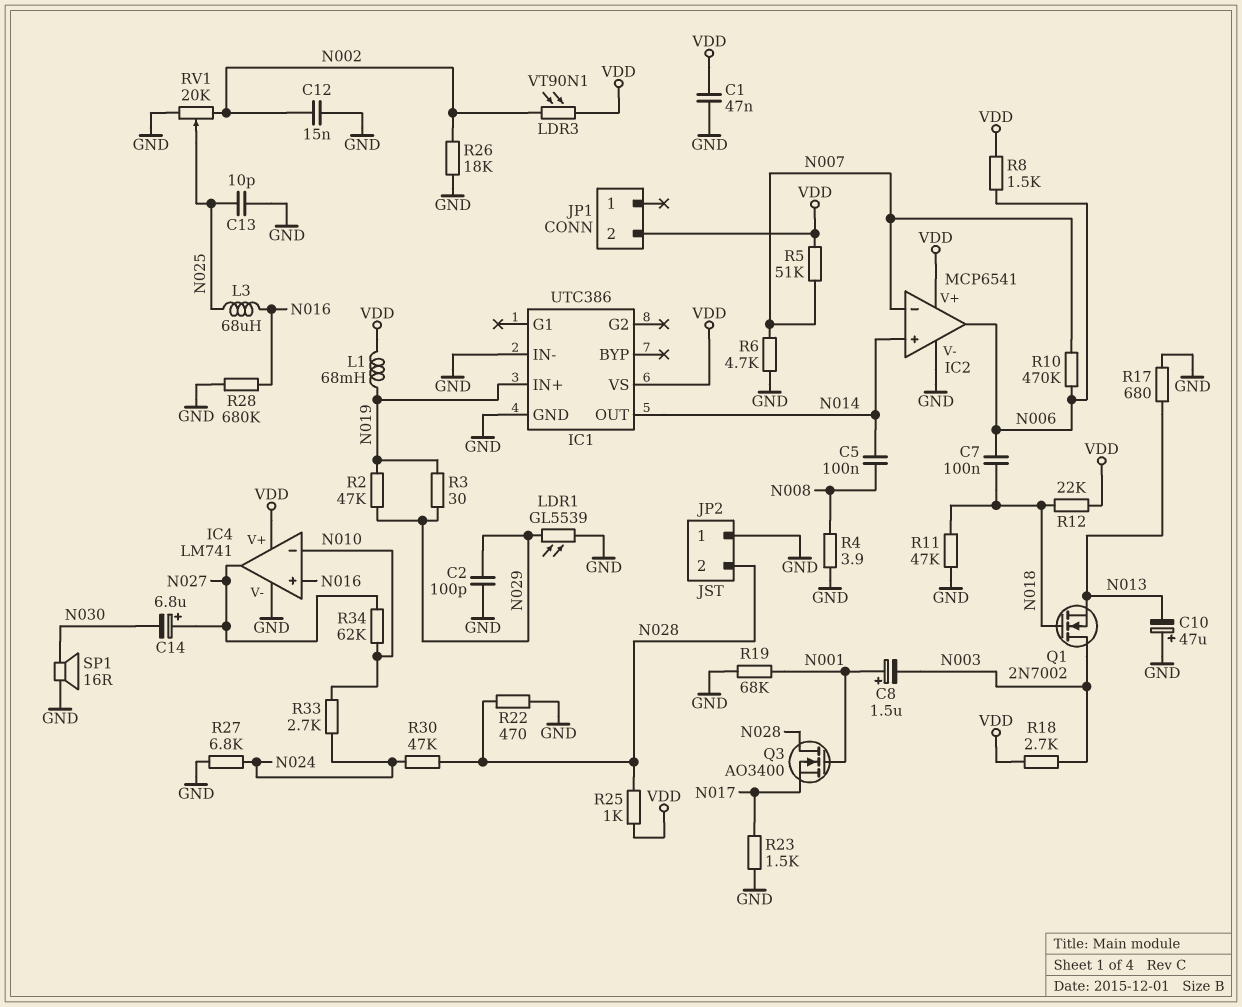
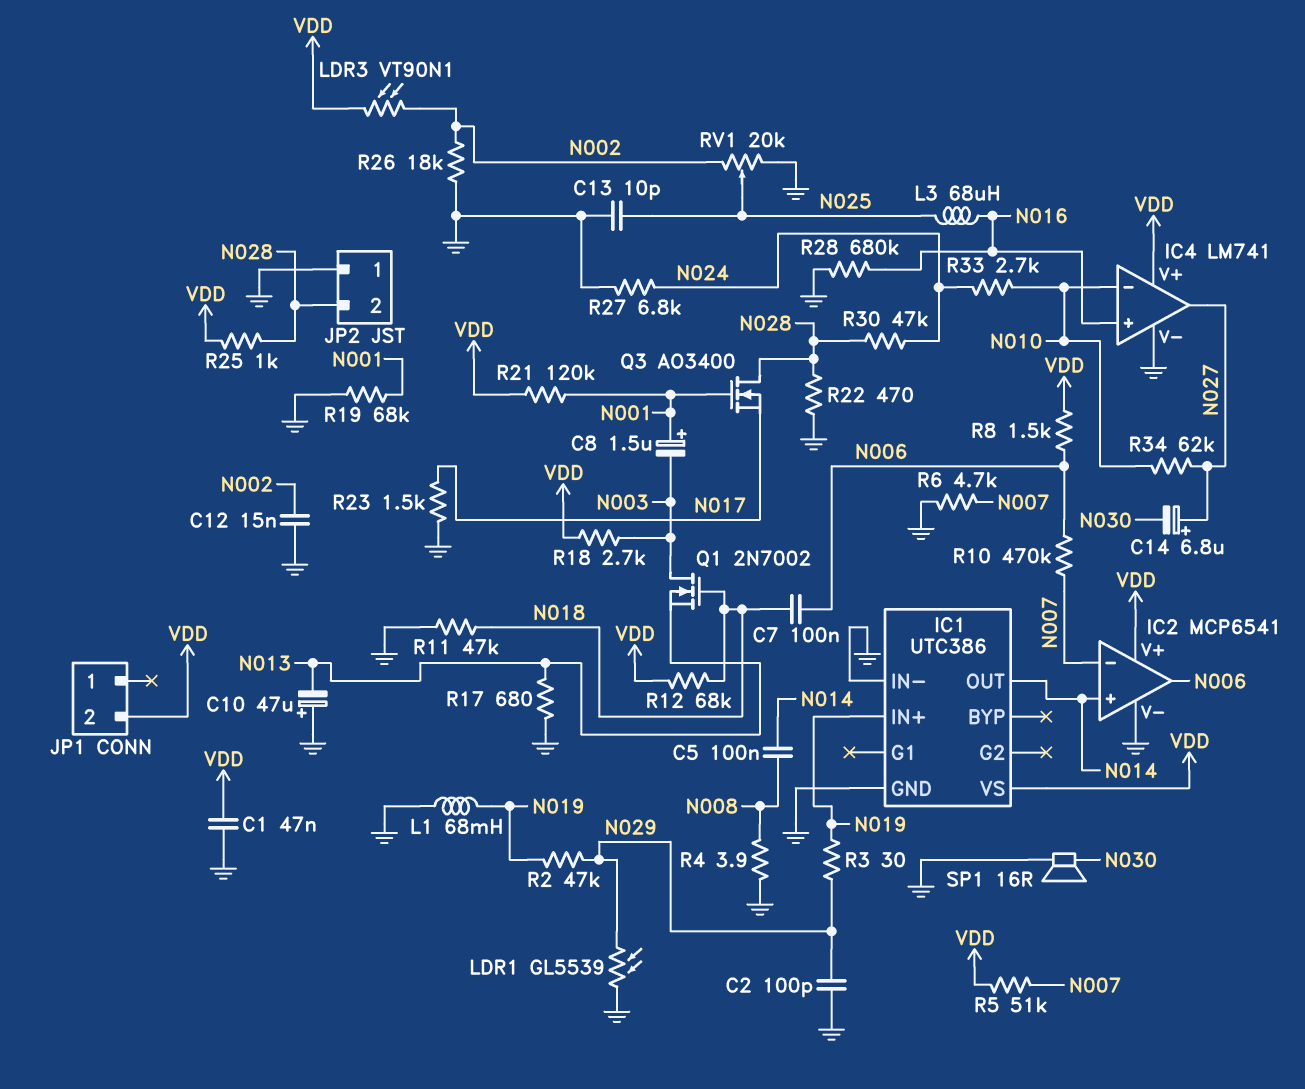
L1: 68mH (N019, VDD) -> 68mH (GND, N019)
R12: 22k (N018, VDD) -> 68k (N018, VDD)
R21: none -> 120k (N001, VDD)

